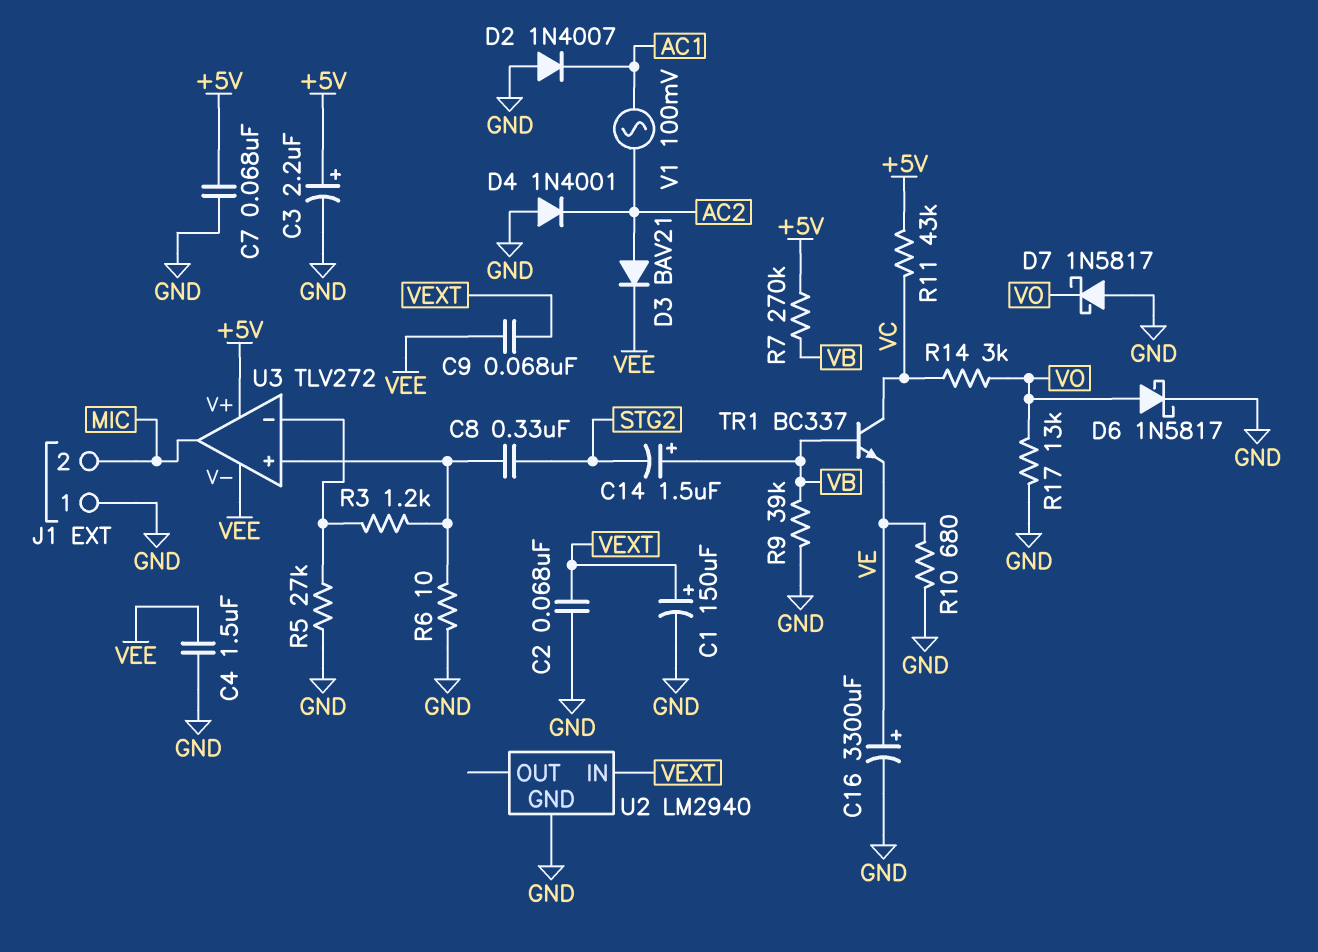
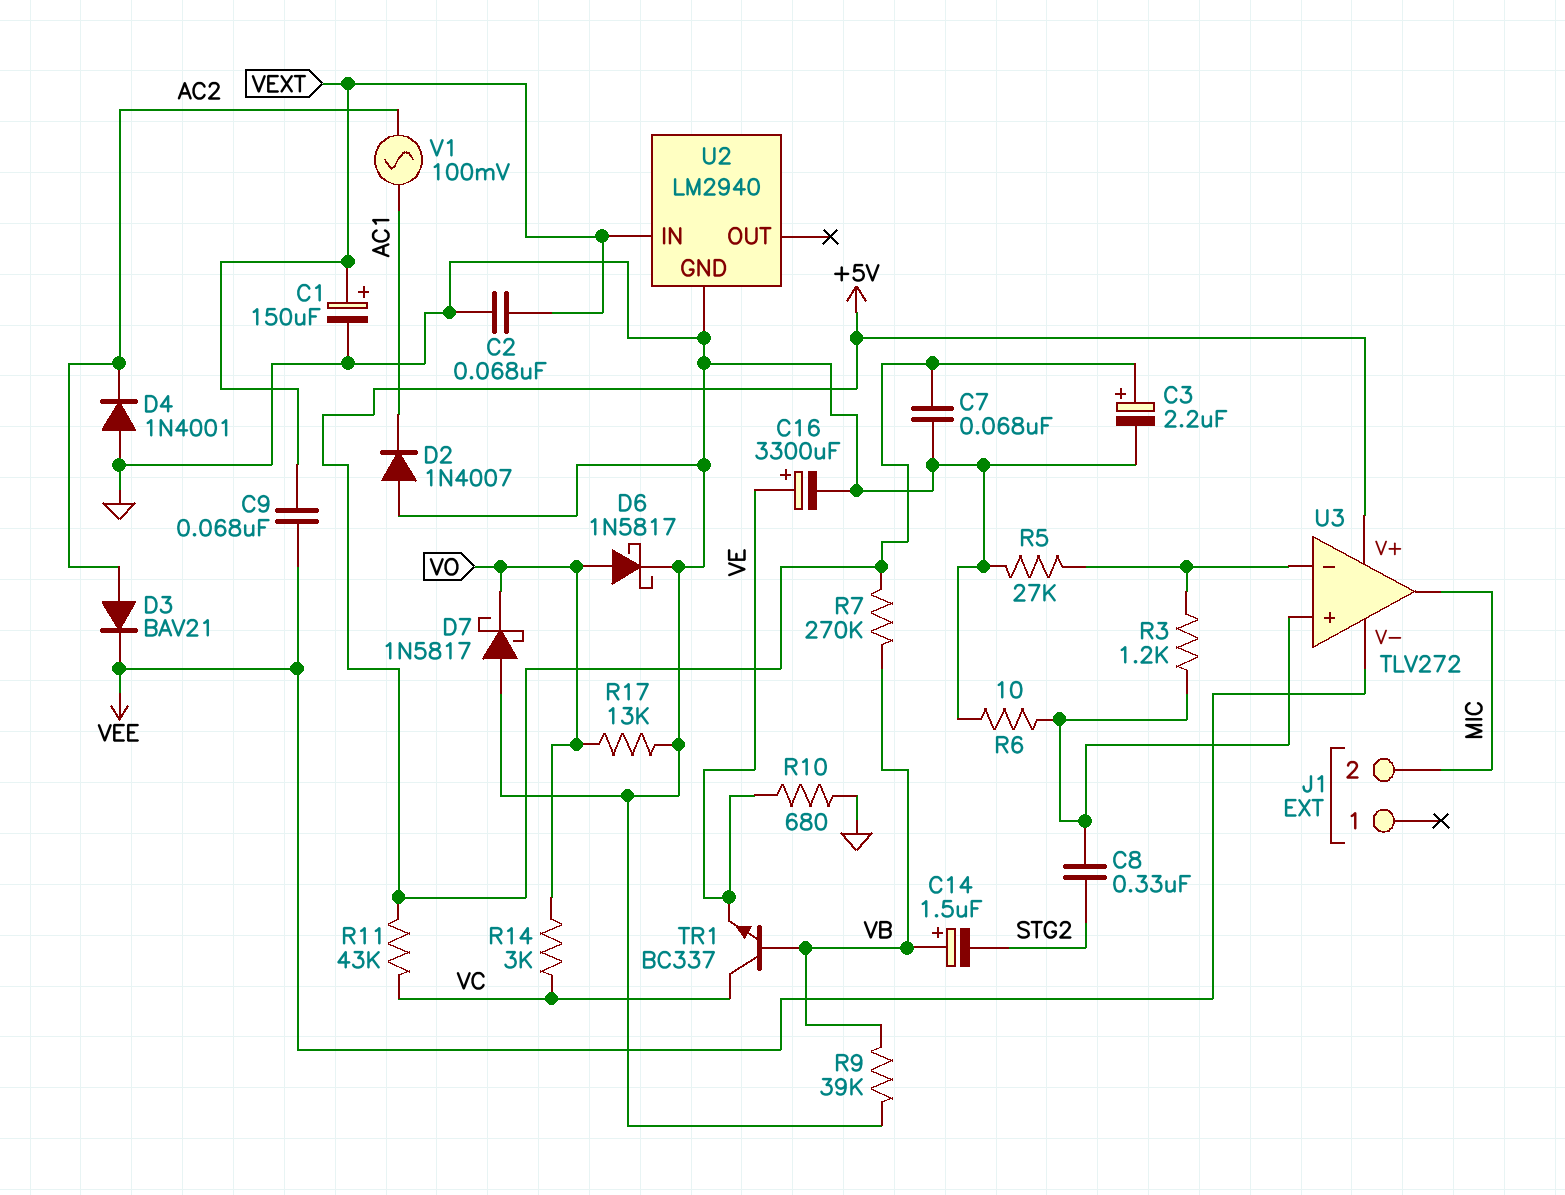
C4: 1.5uF (GND, VEE) -> none
J1 pin 1: GND -> none

